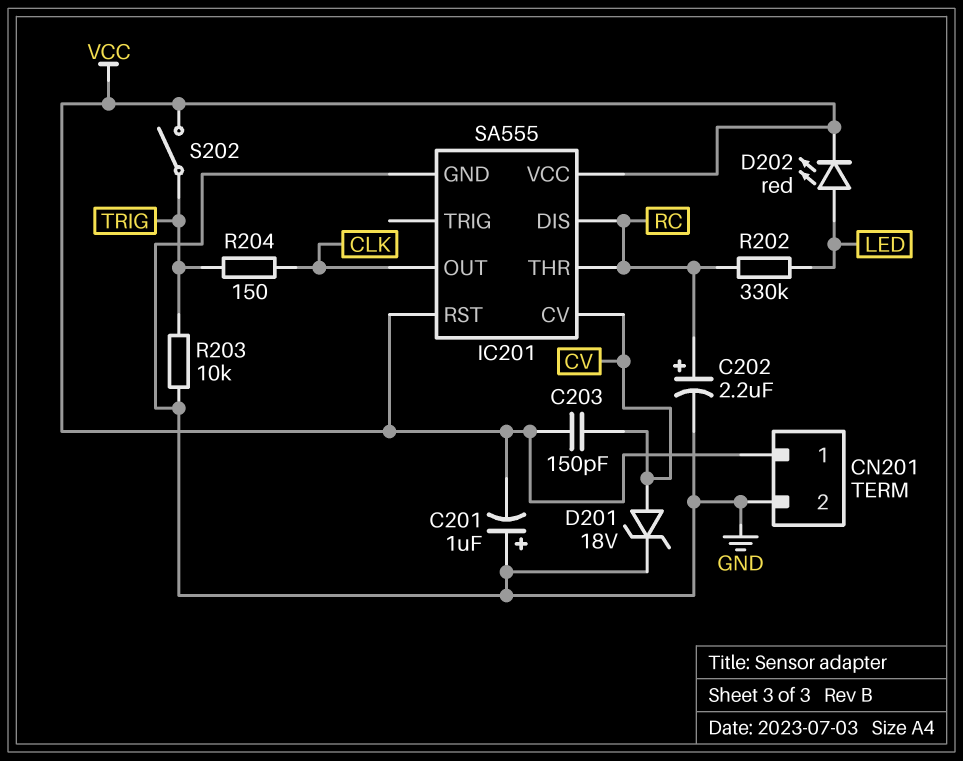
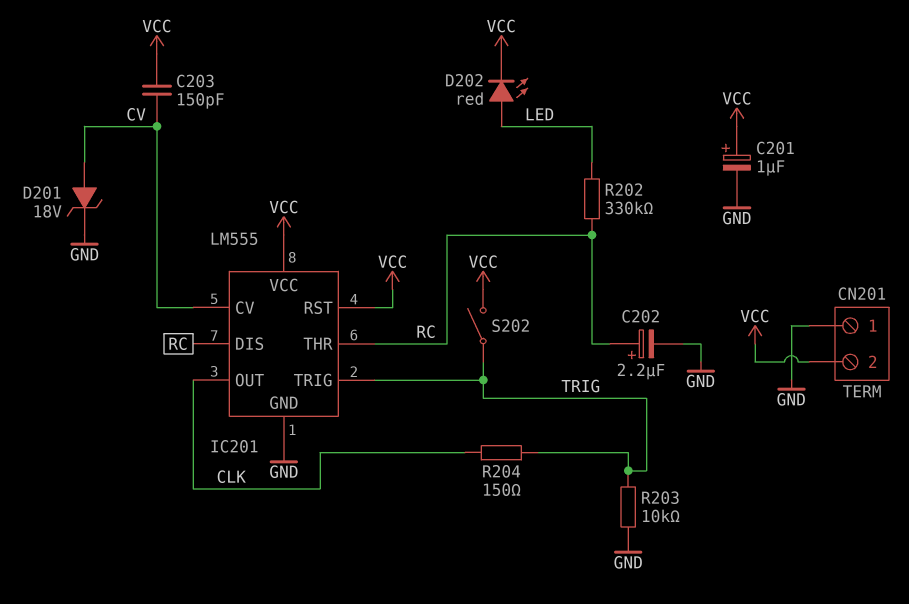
C201: 1uF (plus GND, minus VCC) -> 1uF (plus VCC, minus GND)
CN201 pin 1: VCC -> GND
CN201 pin 2: GND -> VCC
IC201: SA555 -> LM555
IC201 pin TRIG: none -> TRIG

